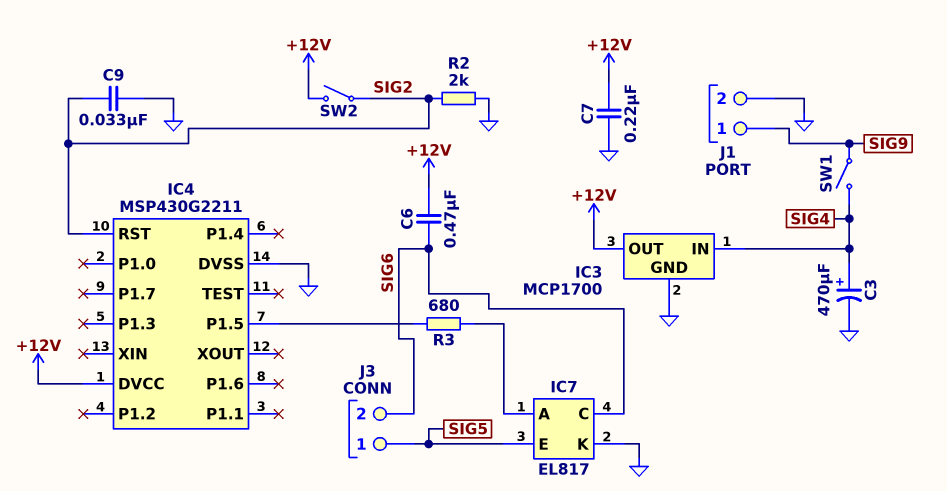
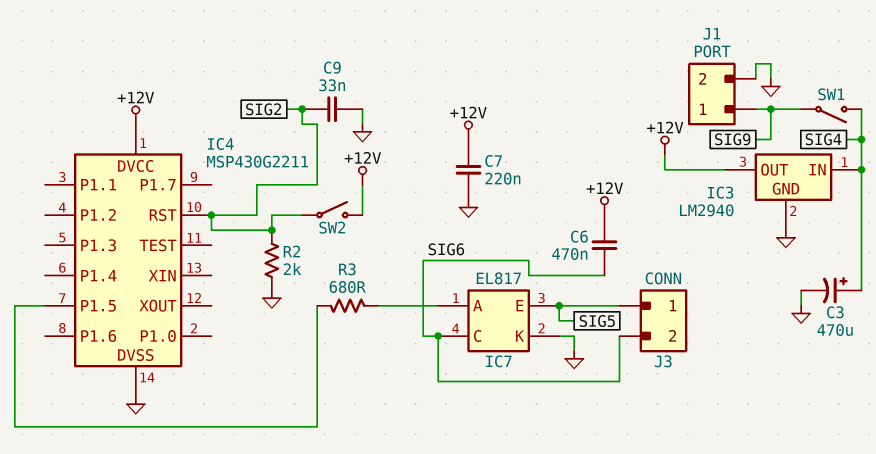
IC3: MCP1700 -> LM2940

